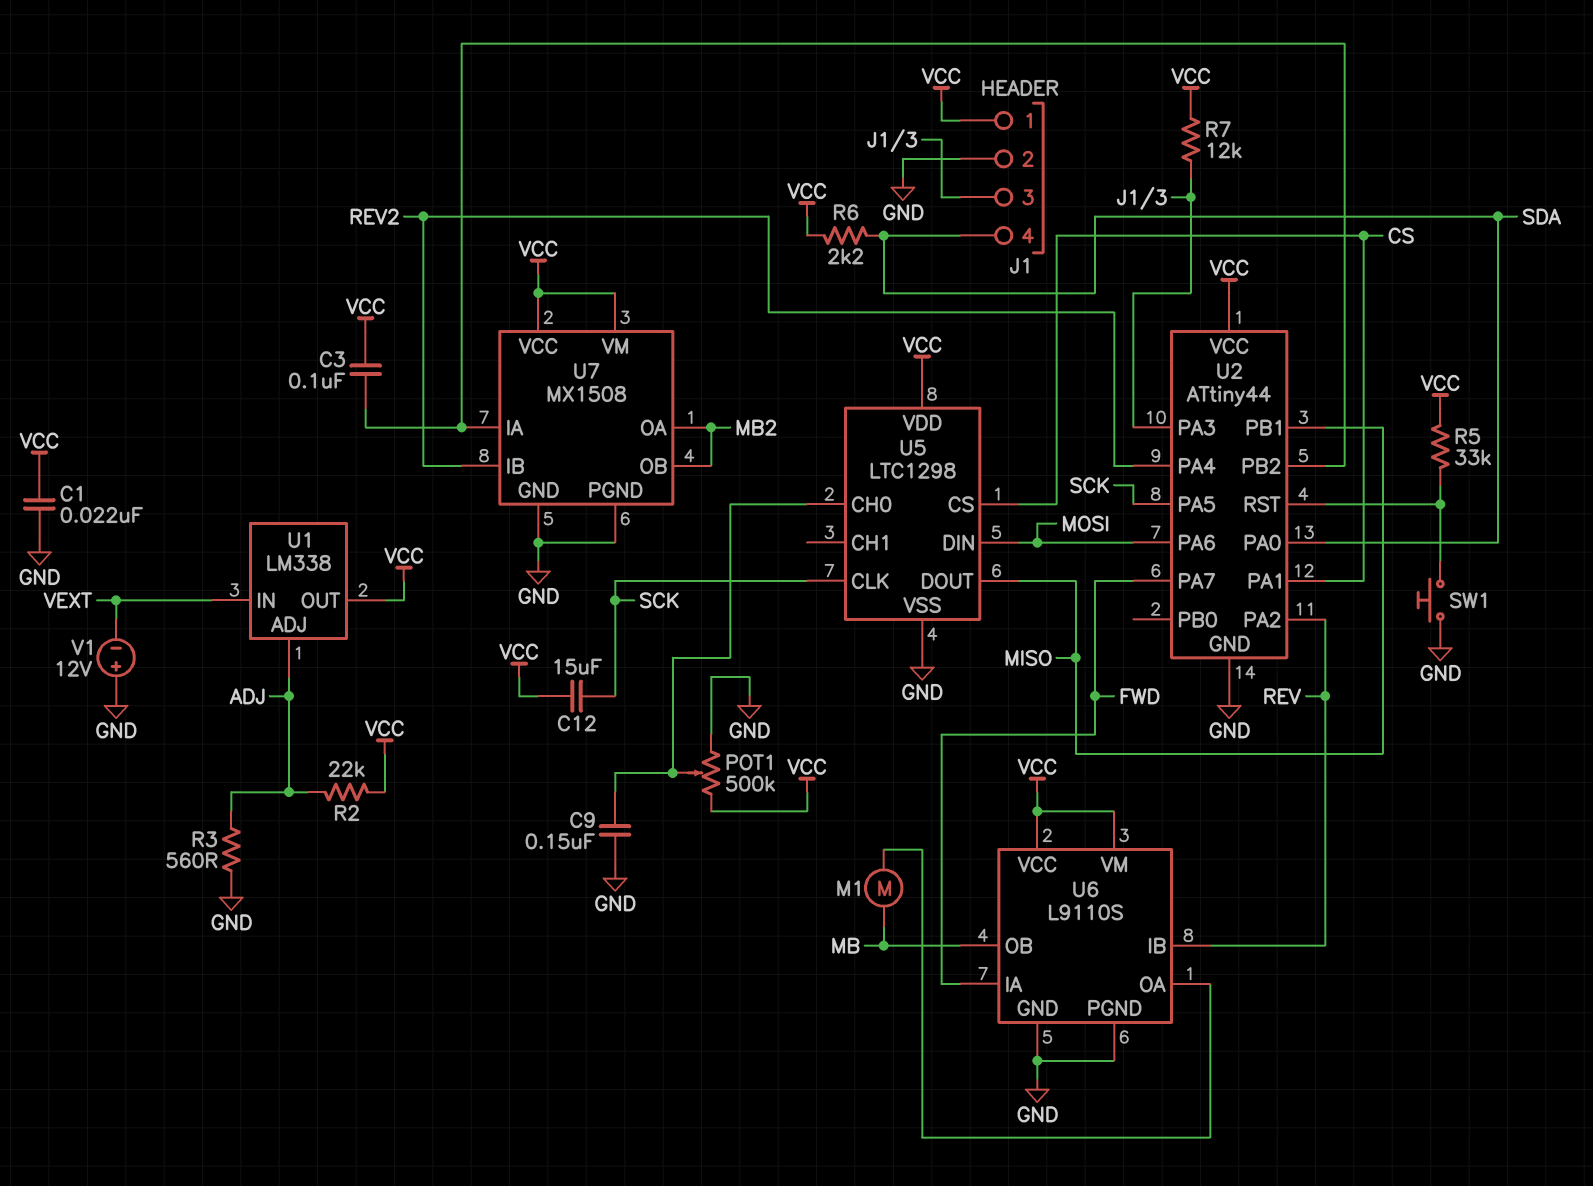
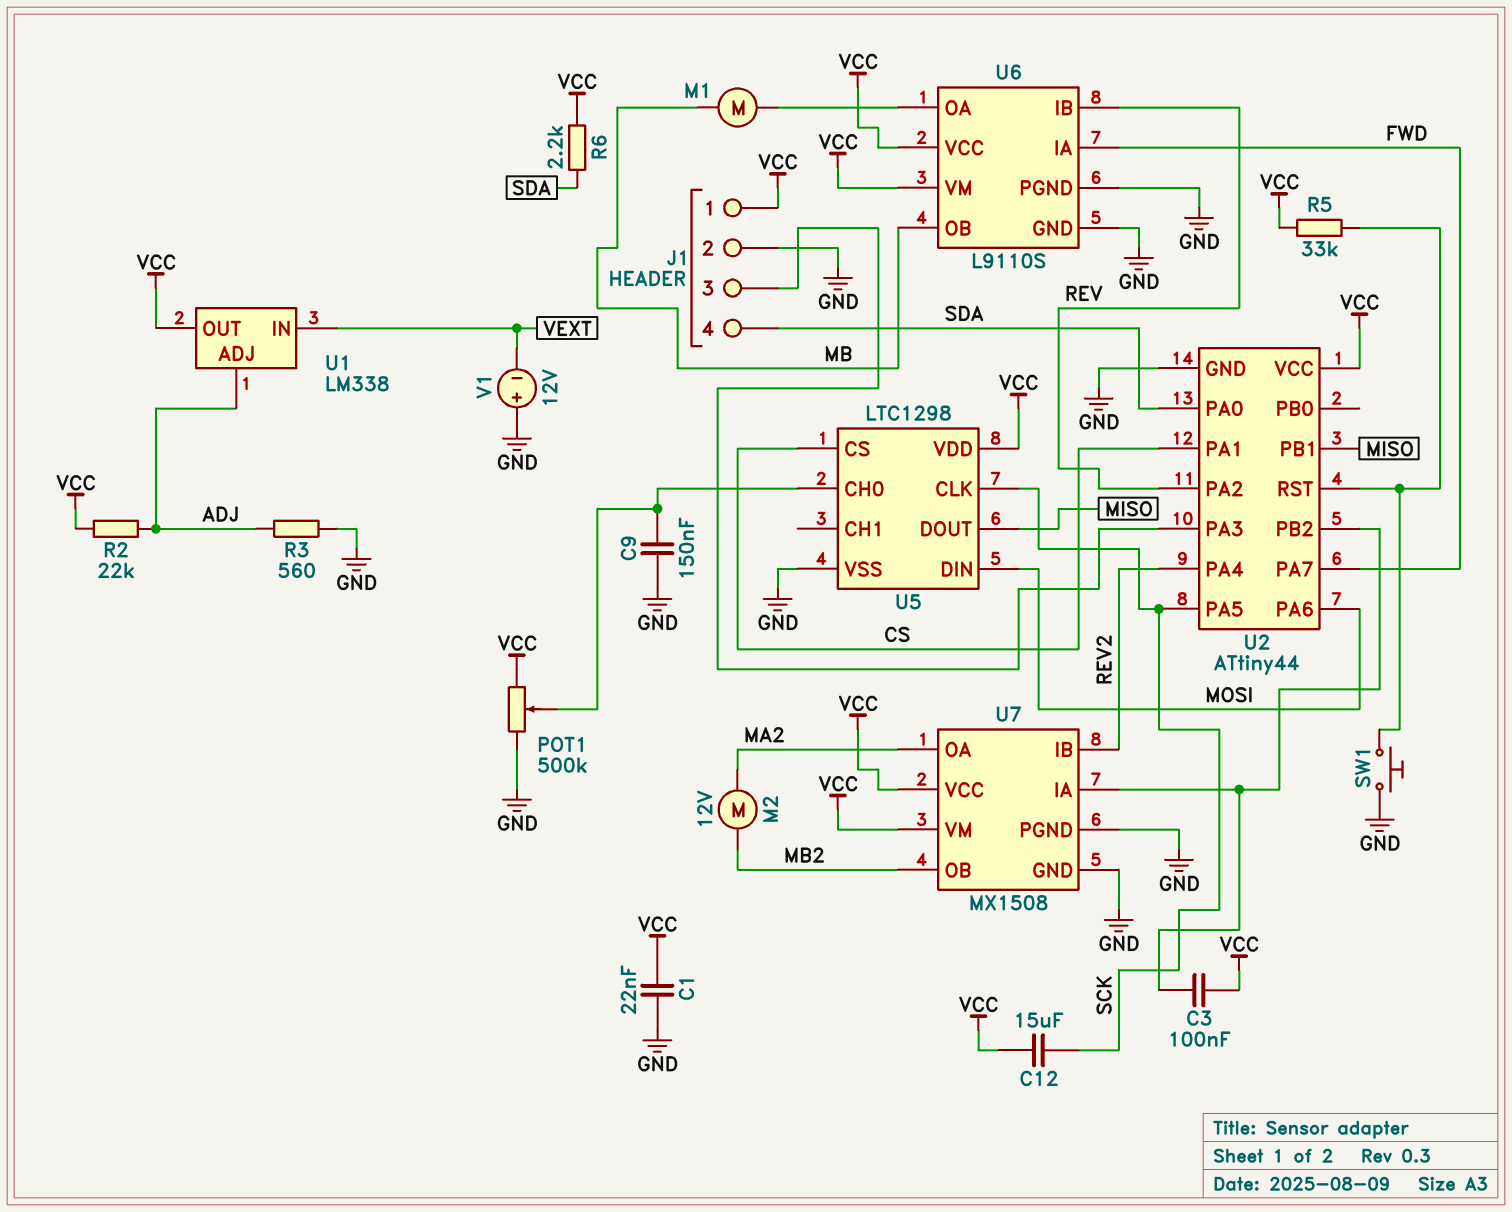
M2: none -> motor 12V (MA2, MB2)
R7: 12k (J1/3, VCC) -> none
U7 pin OA: MB2 -> MA2

